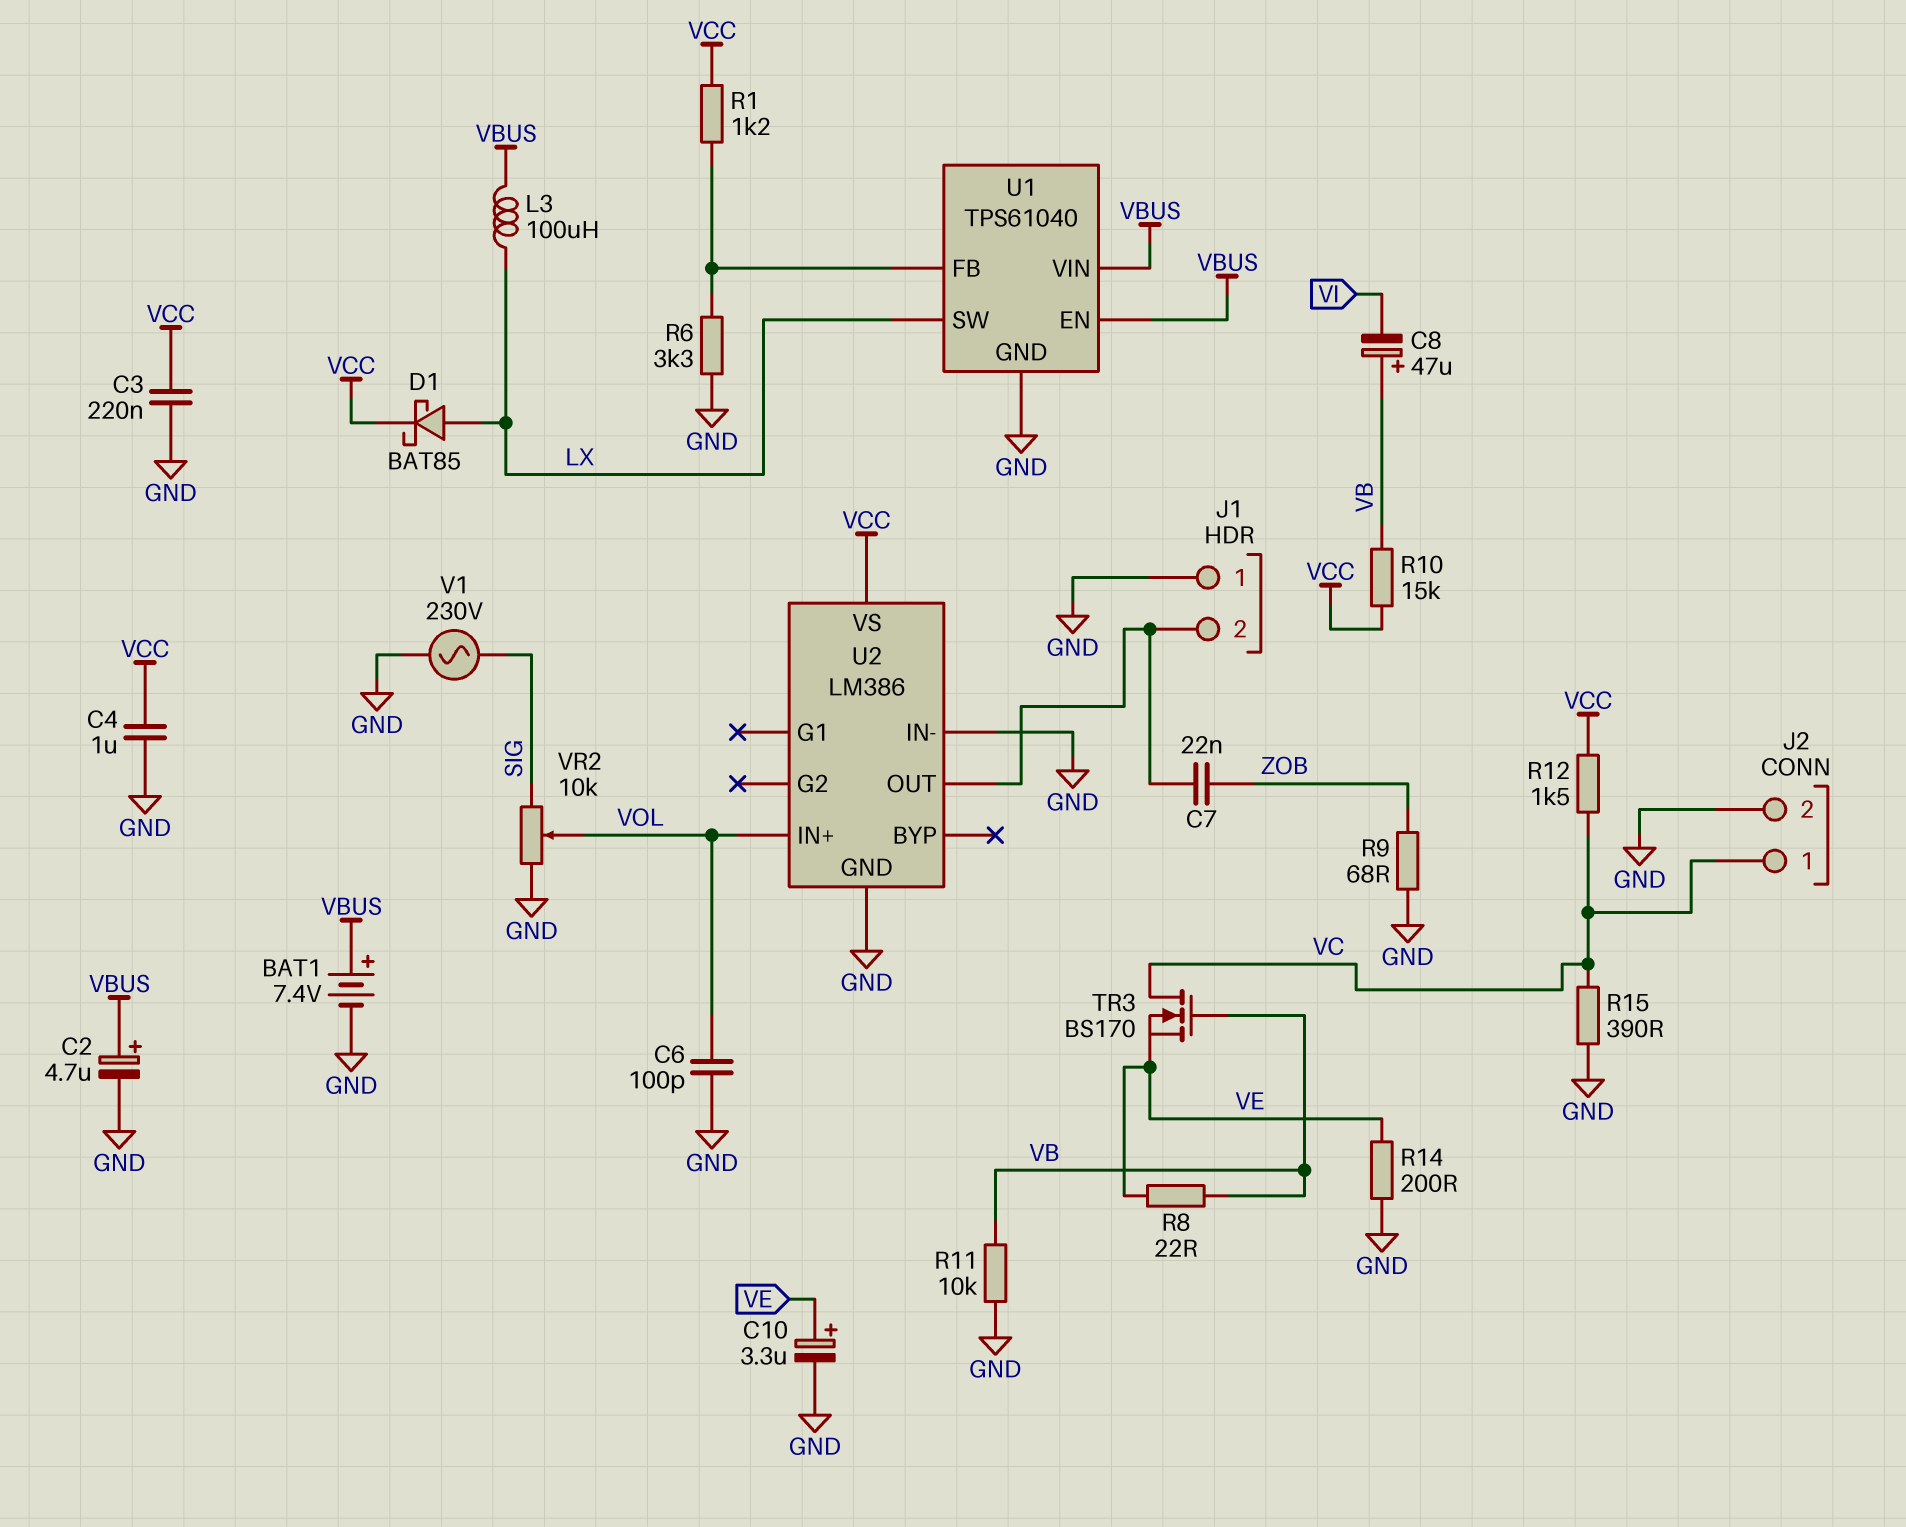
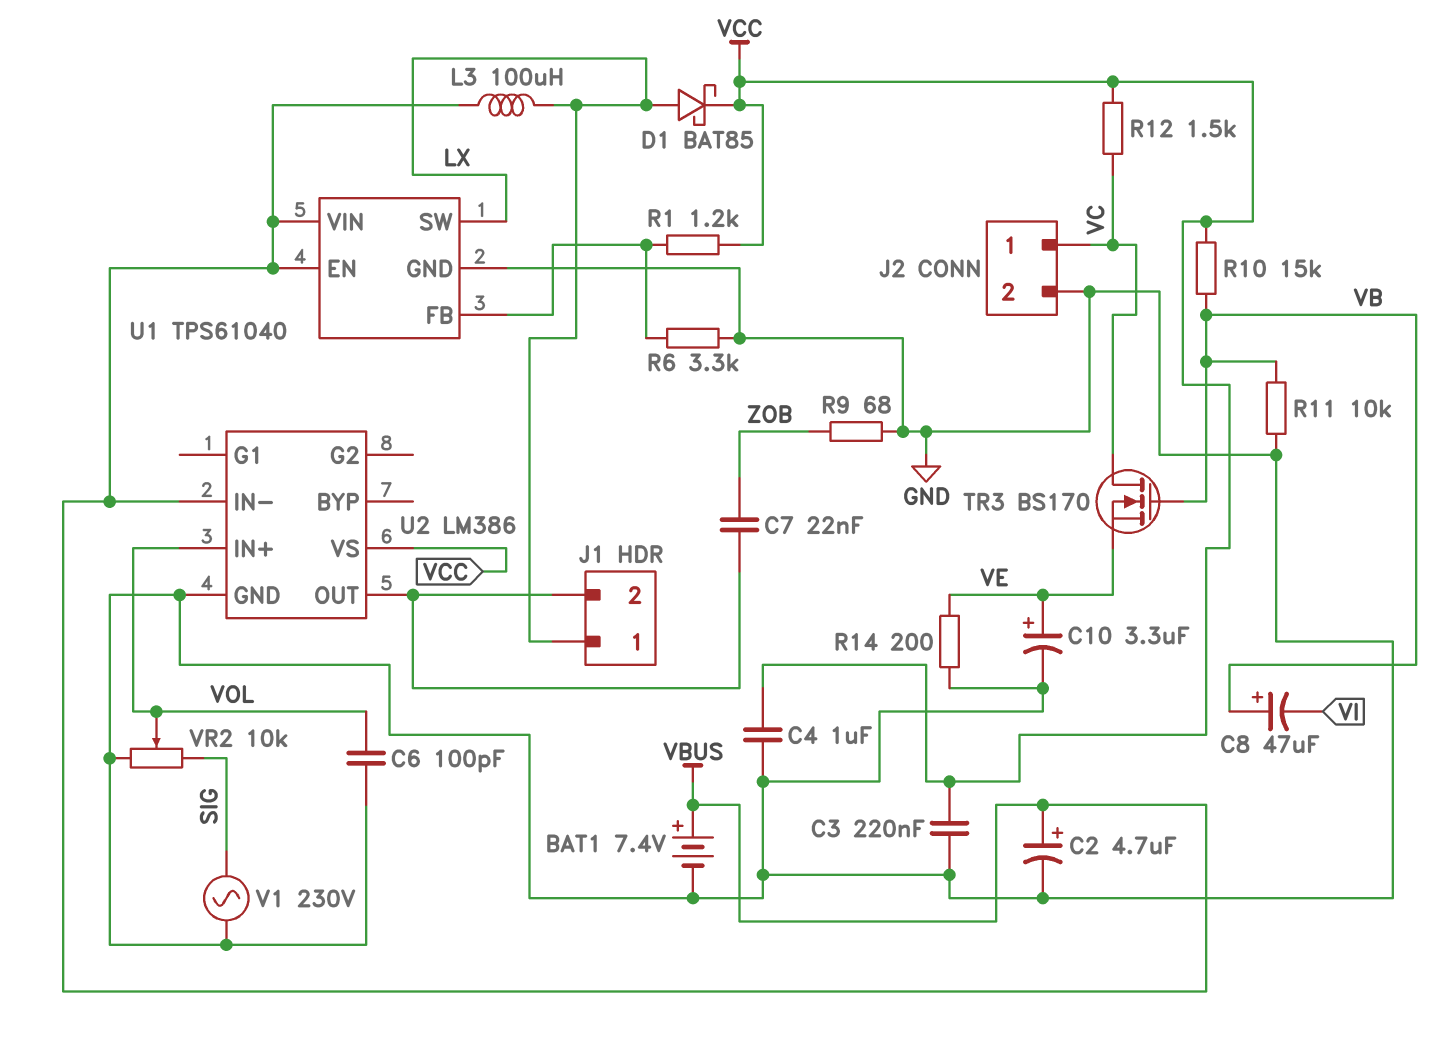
J1 pin 1: GND -> LX
R8: 22 (VB, VE) -> none
R15: 390 (GND, VC) -> none
U2 pin IN-: GND -> VBUS

